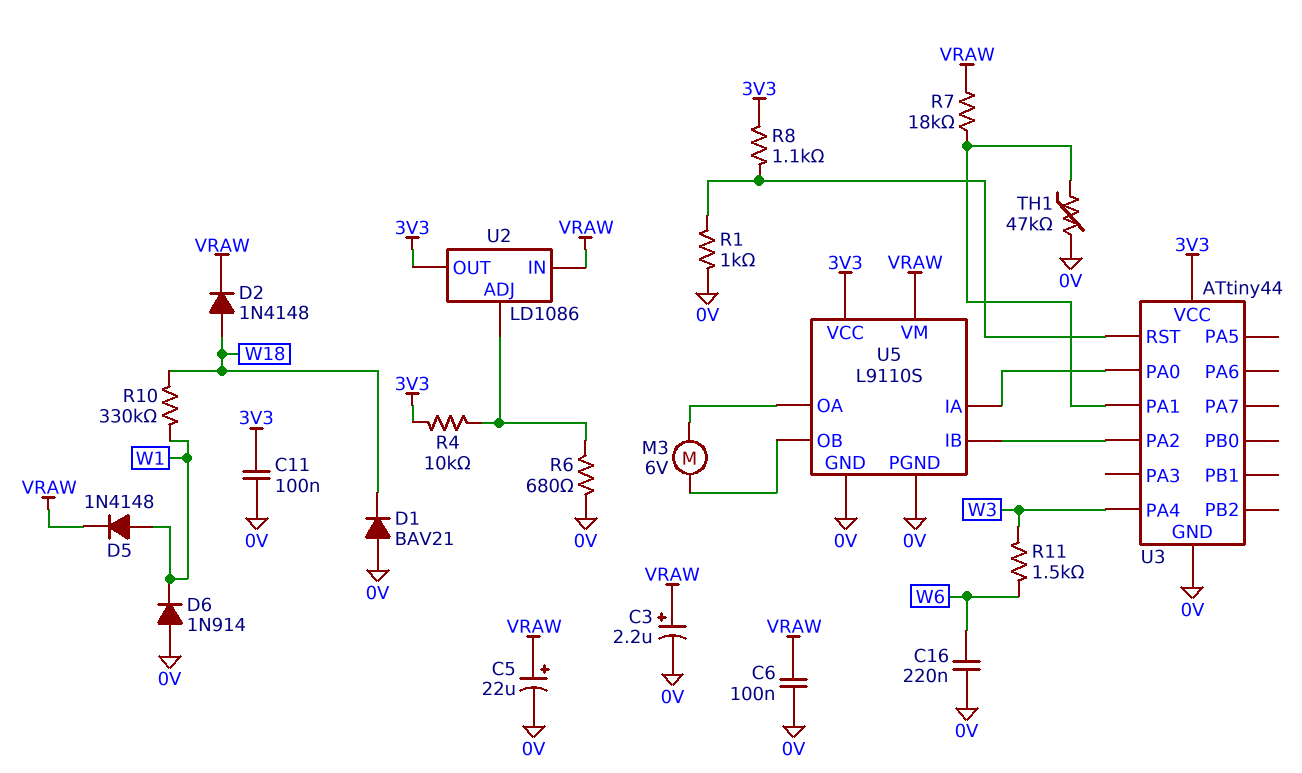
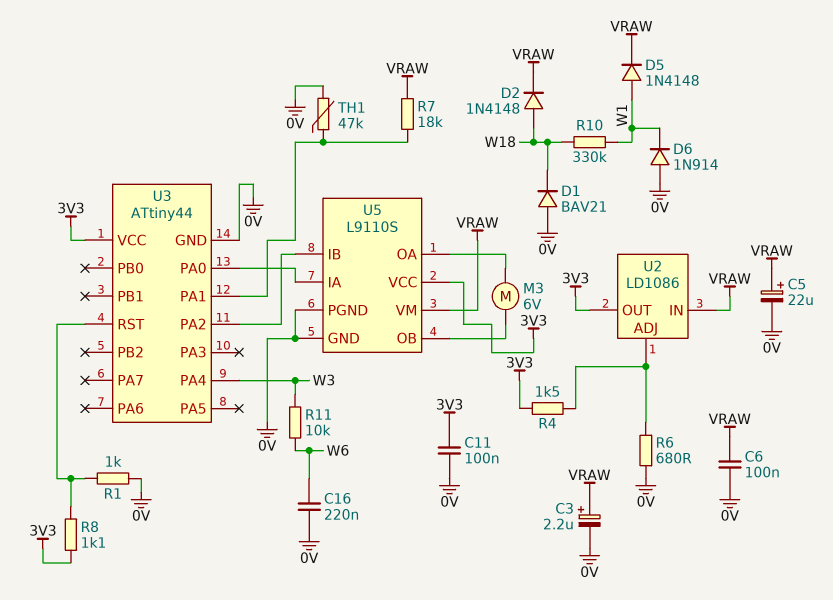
R4: 10k (3V3, U2/ADJ) -> 1.5k (3V3, U2/ADJ)
R11: 1.5k (W3, W6) -> 10k (W3, W6)

